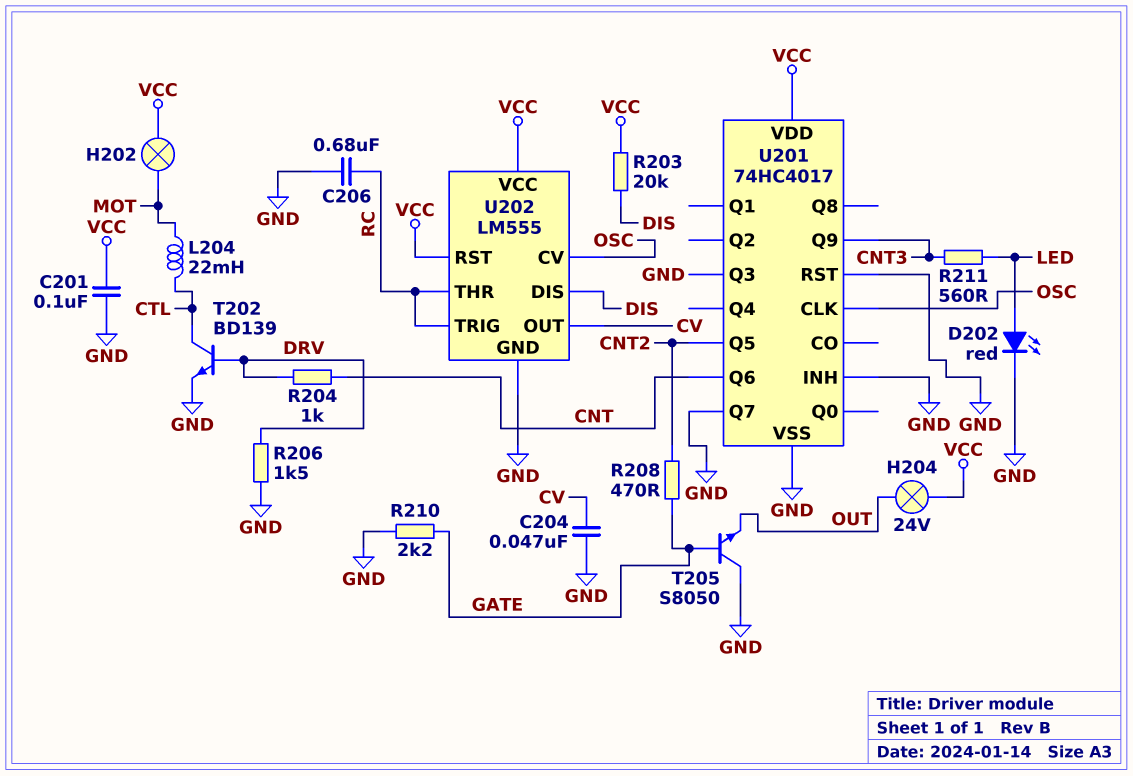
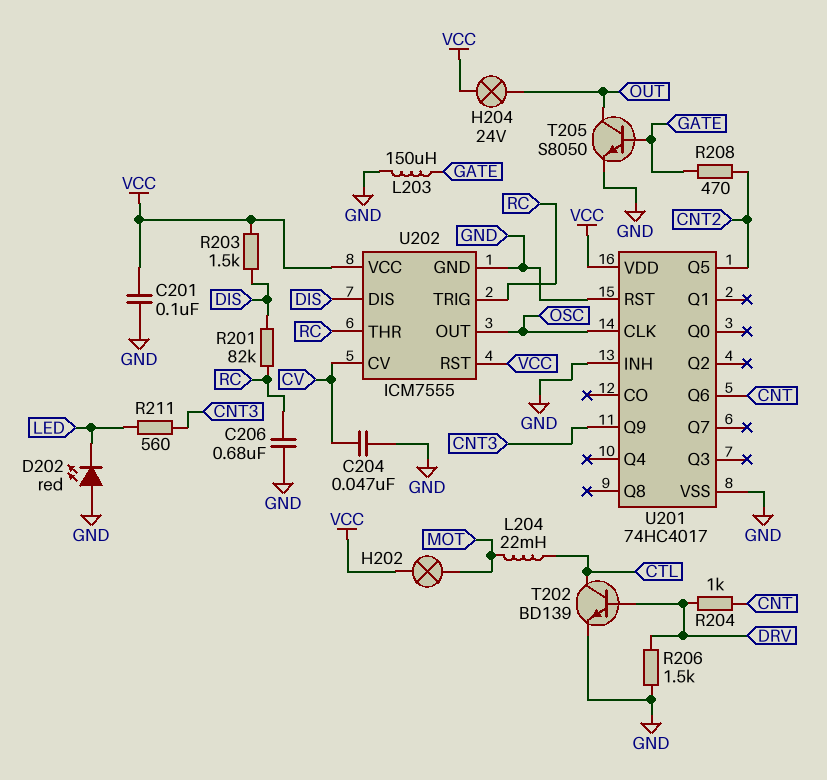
D202: LED red (A LED, K GND) -> LED red (A GND, K LED)
L203: none -> 150uH (GATE, GND)
R201: none -> 82k (DIS, RC)
R203: 20k (DIS, VCC) -> 1.5k (DIS, VCC)
R210: 2.2k (GATE, GND) -> none
T205: NPN S8050 (B GATE, C GND, E OUT) -> NPN S8050 (B GATE, C OUT, E GND)
U201 pin Q3: GND -> none
U201 pin Q7: GND -> none
U202: LM555 -> ICM7555
U202 pin CV: OSC -> CV
U202 pin OUT: CV -> OSC

